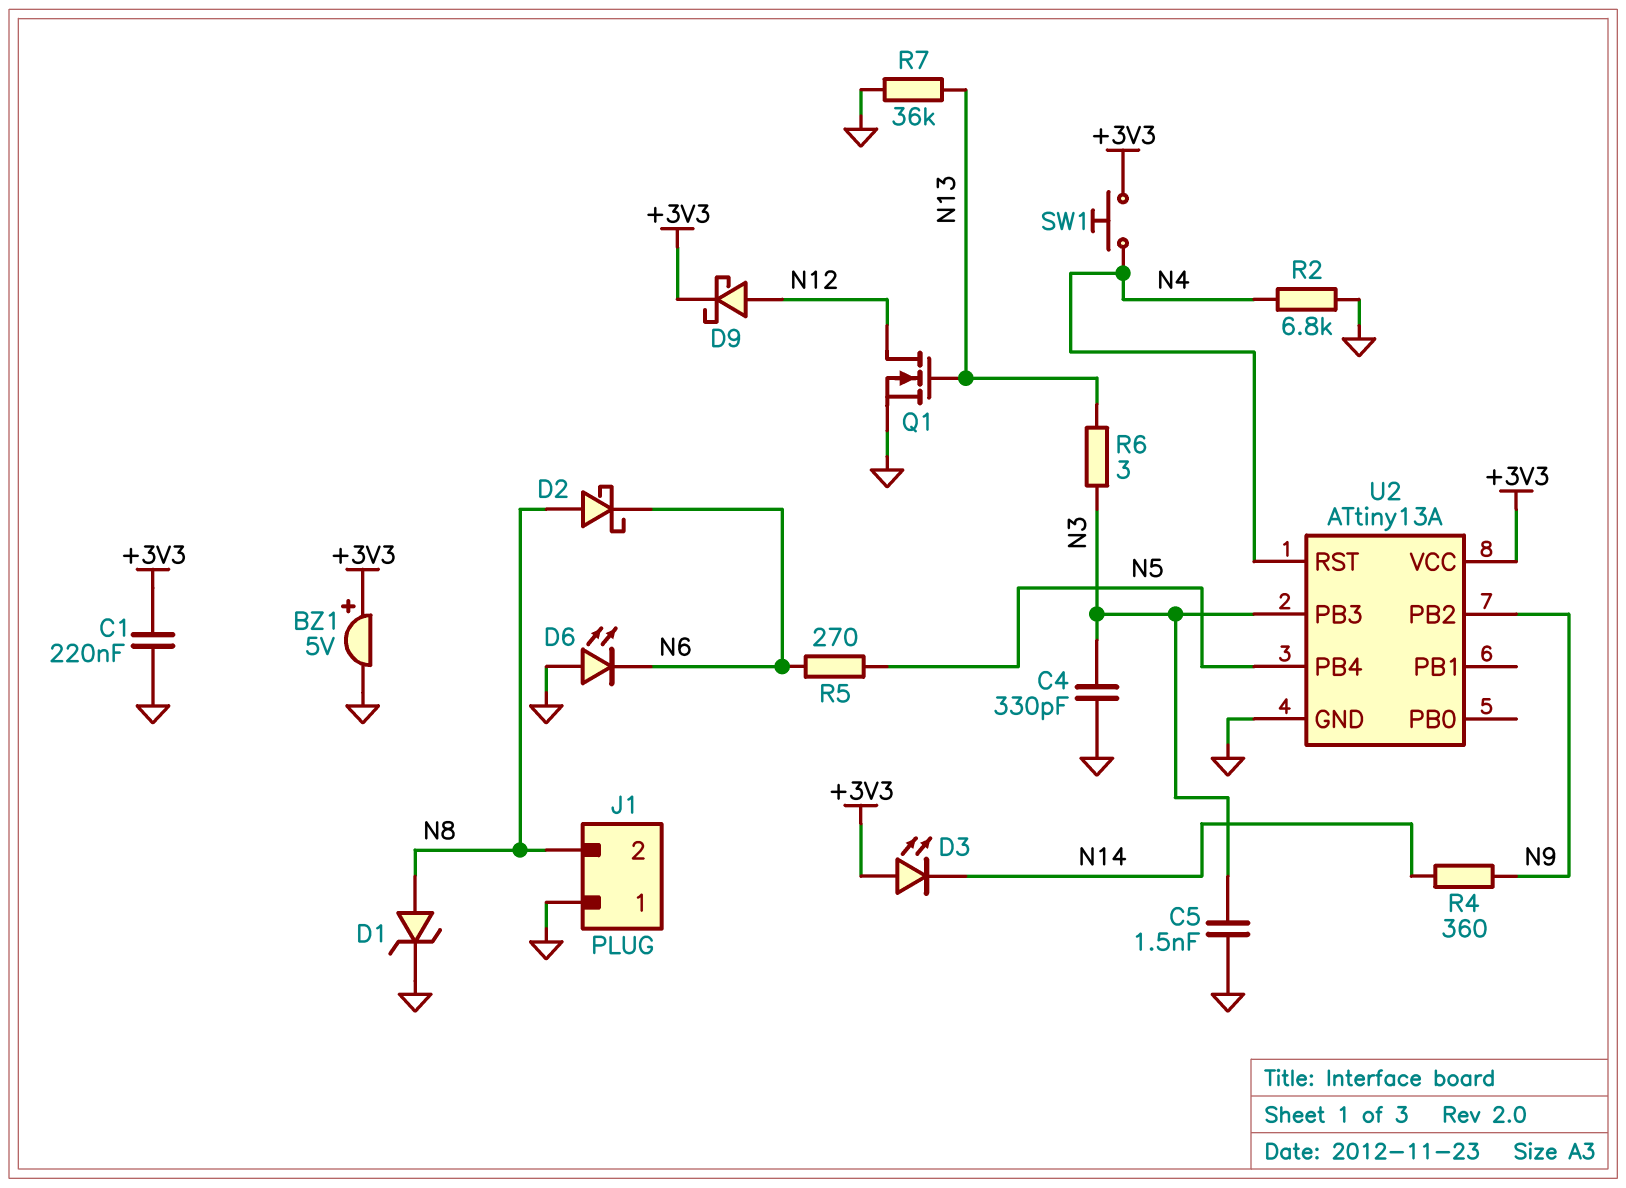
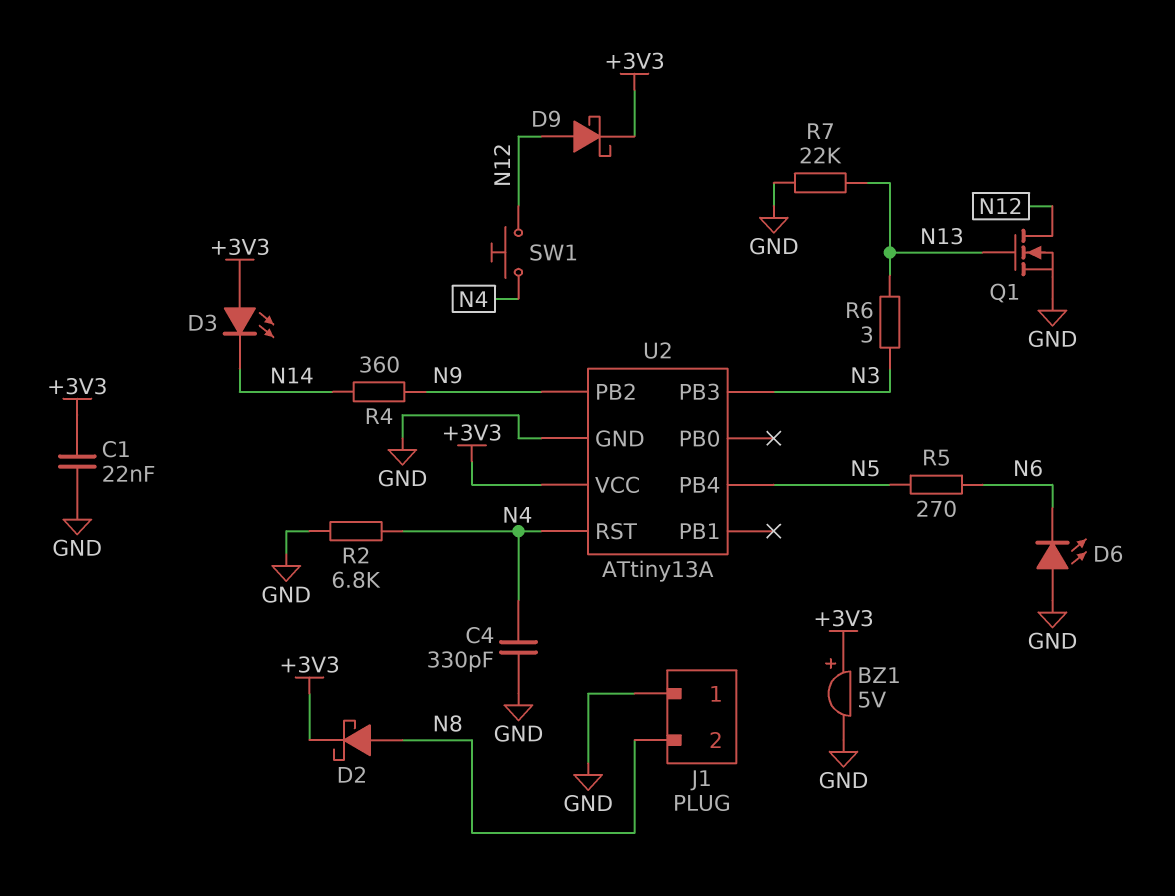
C1: 220nF (+3V3, GND) -> 22nF (+3V3, GND)
C4: 330pF (GND, N3) -> 330pF (GND, N4)
C5: 1.5nF (GND, N3) -> none
D1: zener (A N8, K GND) -> none
D2: schottky (A N8, K N6) -> schottky (A N8, K +3V3)
R7: 36k (GND, N13) -> 22k (GND, N13)
SW1: button (+3V3, N4) -> button (N4, N12)

